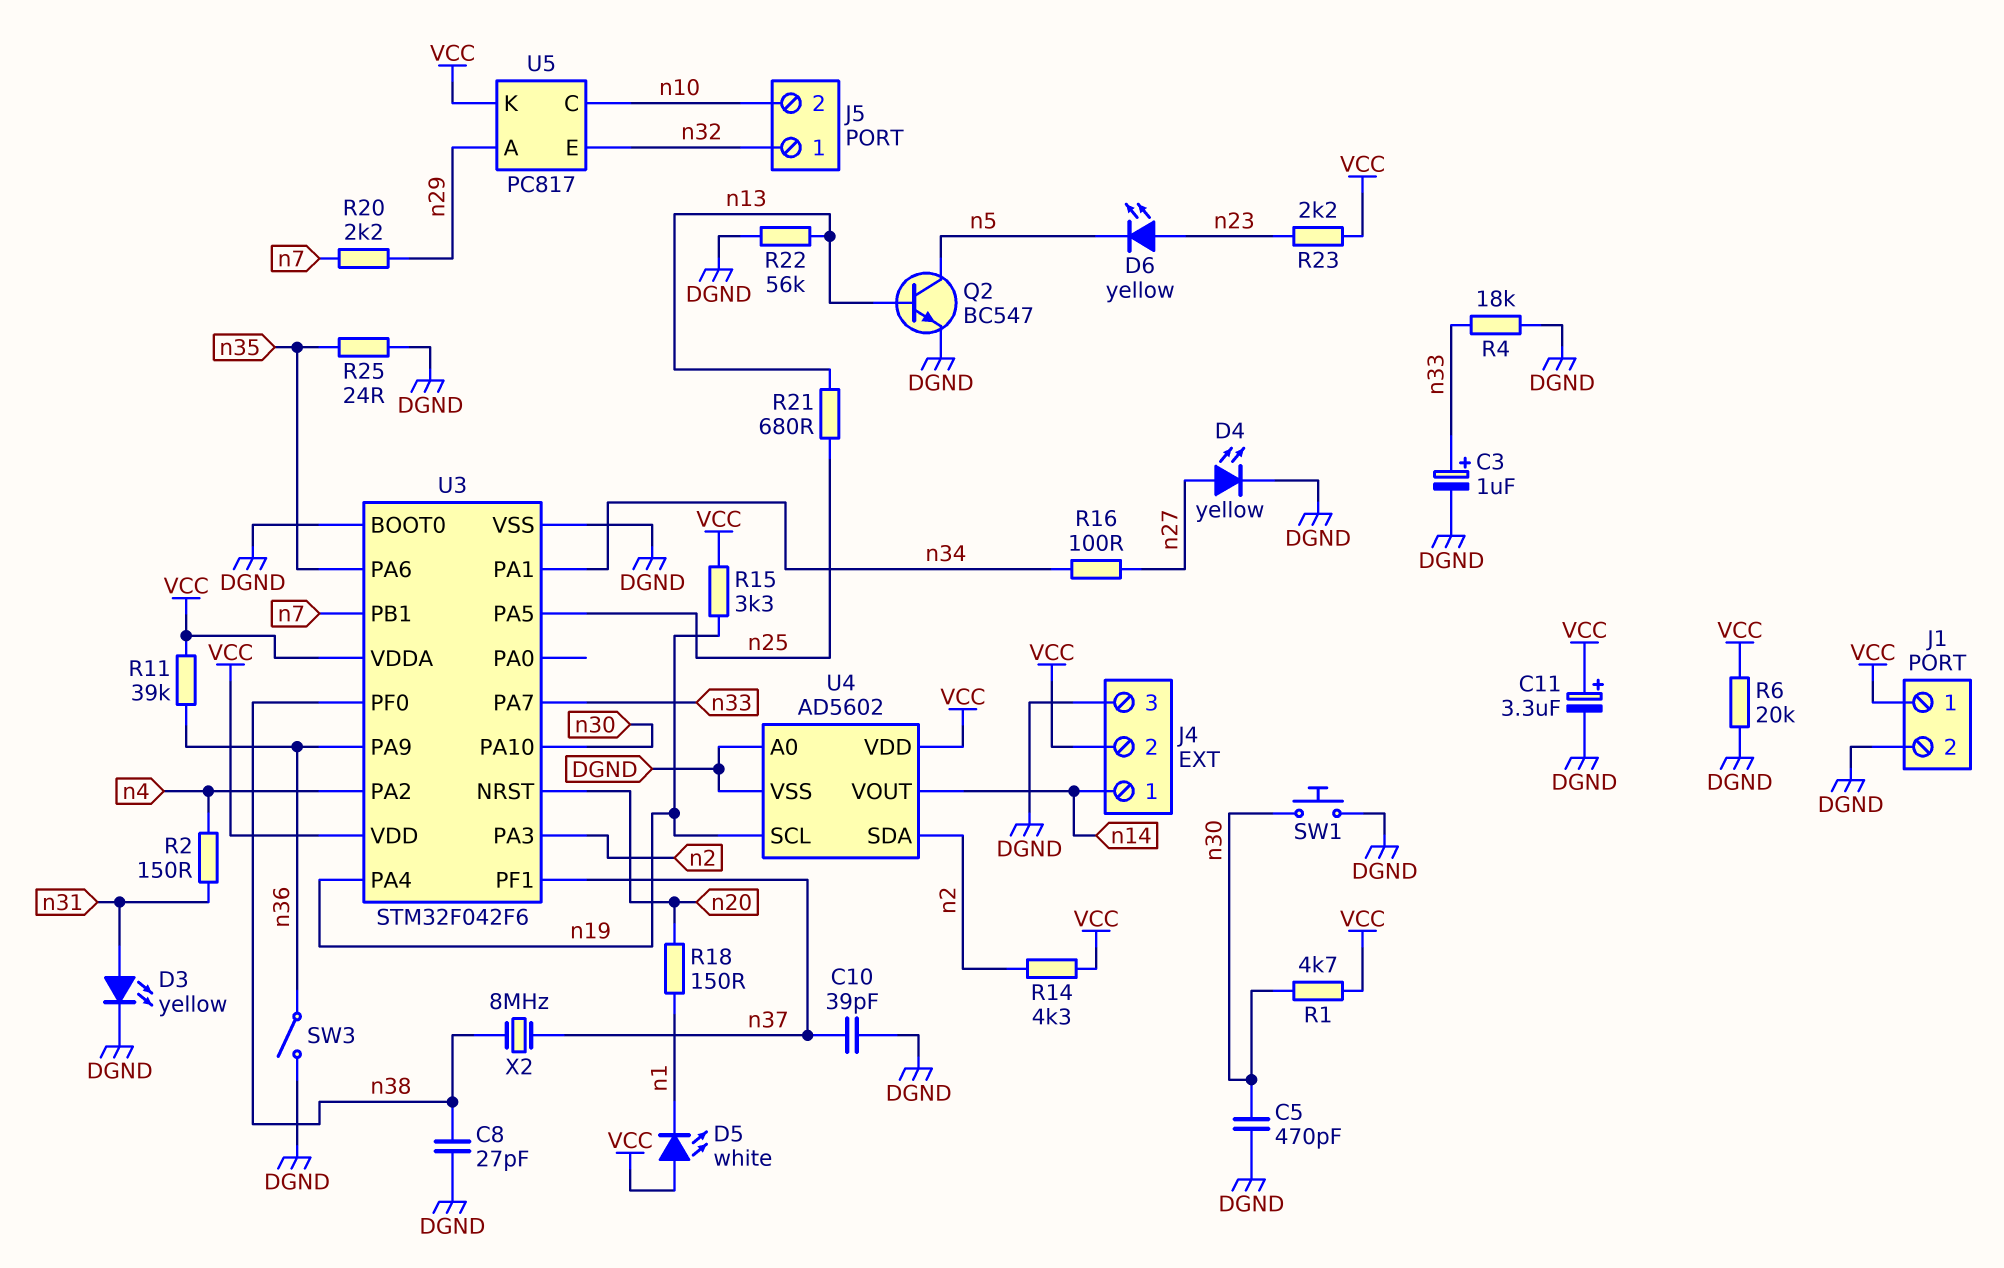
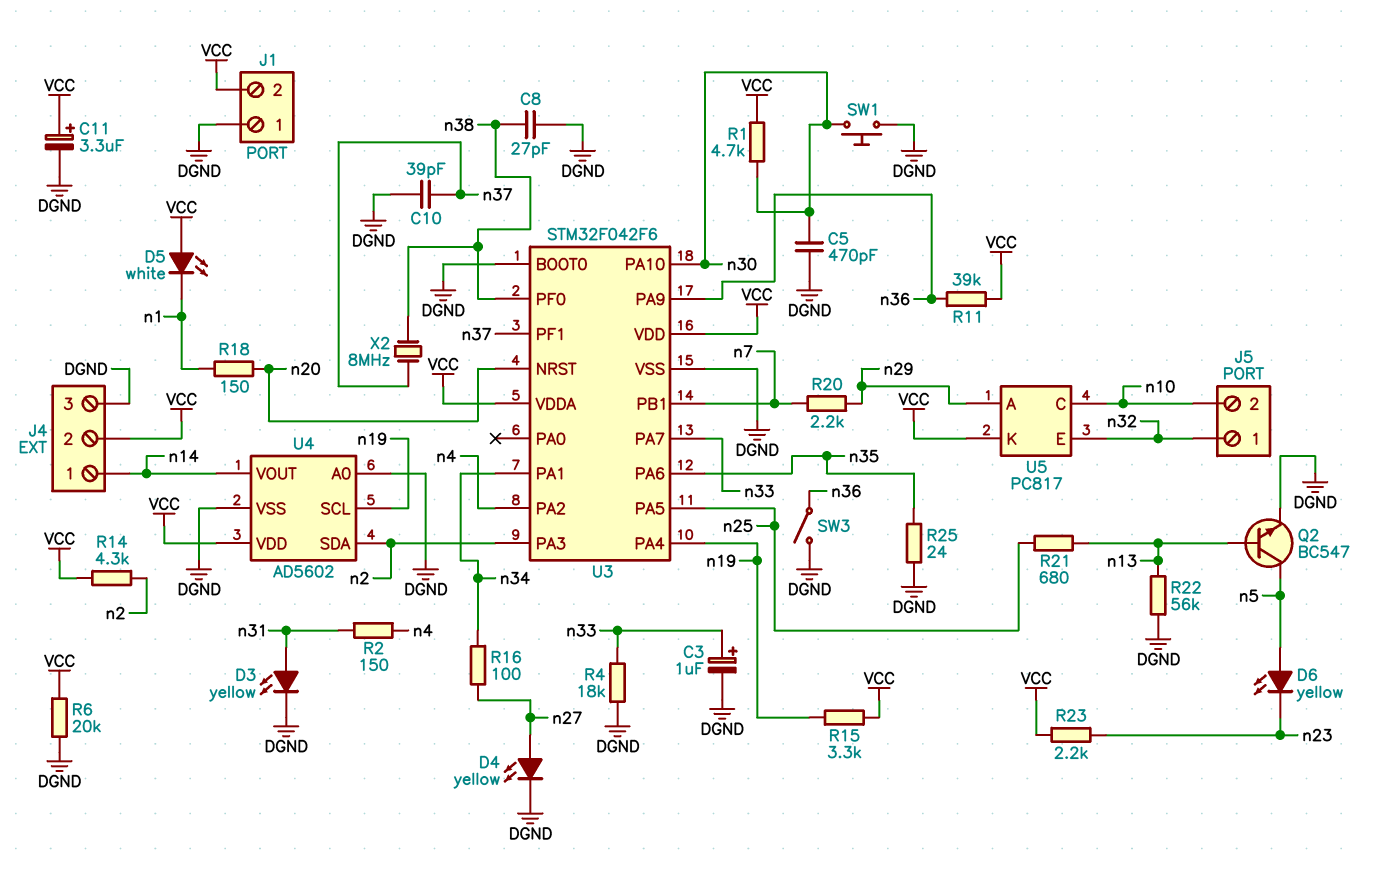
D6: LED yellow (A n23, K n5) -> LED yellow (A n5, K n23)
J1 pin 1: VCC -> DGND
J1 pin 2: DGND -> VCC

